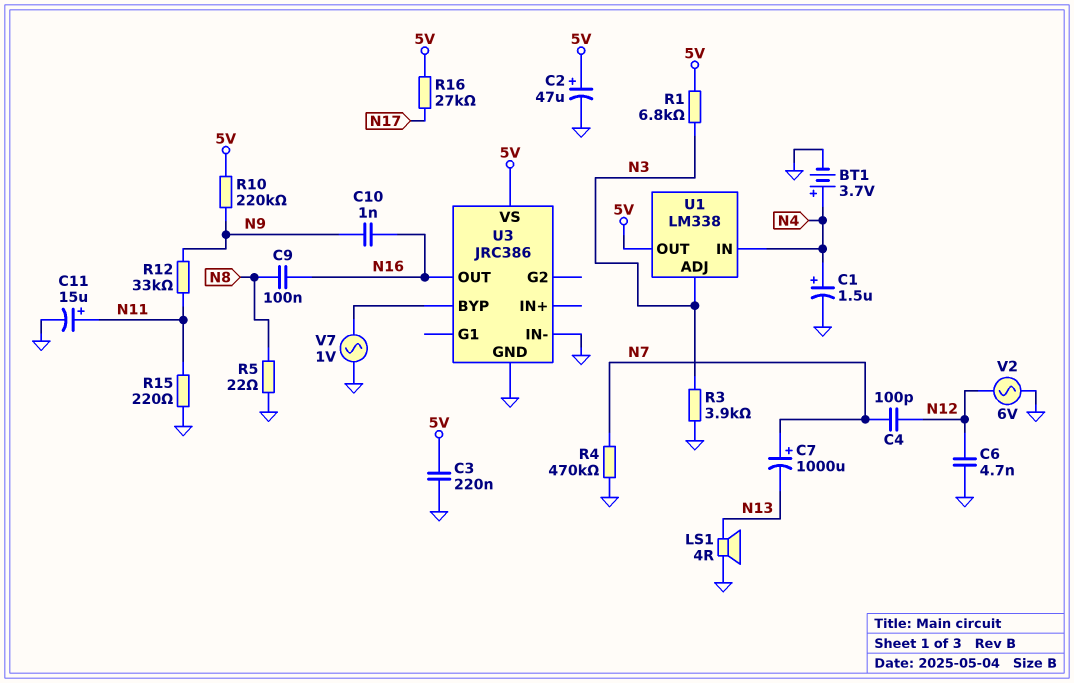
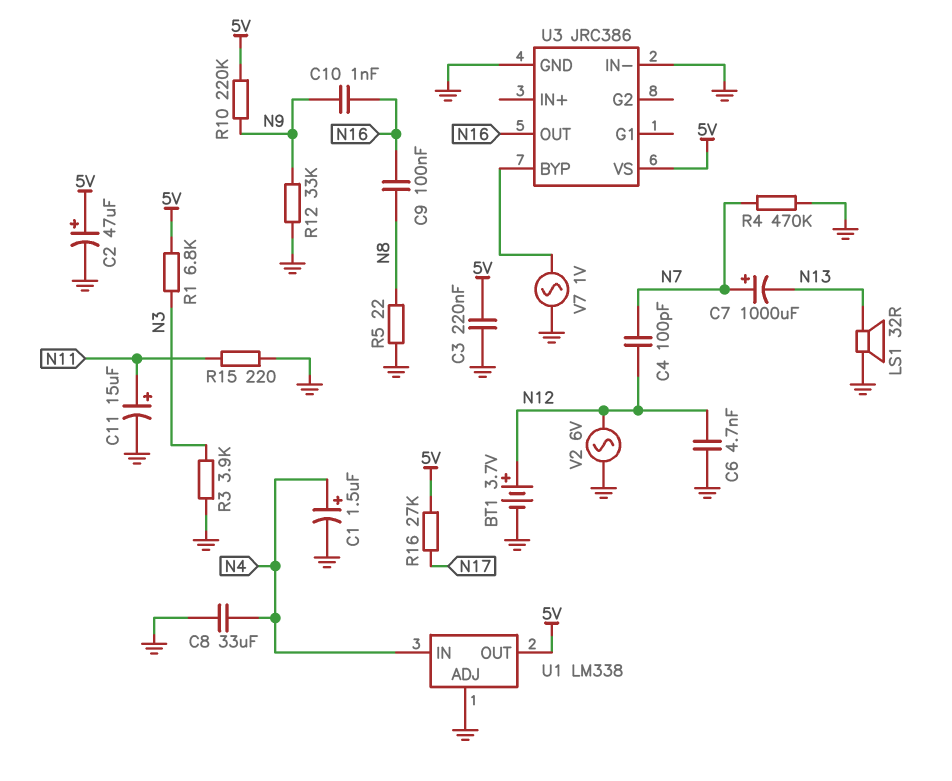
BT1: 3.7V (plus N4, minus GND) -> 3.7V (plus N12, minus GND)
C8: none -> 33uF (GND, N4)
LS1: speaker 4R (GND, N13) -> speaker 32R (GND, N13)
R12: 33k (N9, N11) -> 33k (GND, N9)
U1 pin ADJ: N3 -> GND

